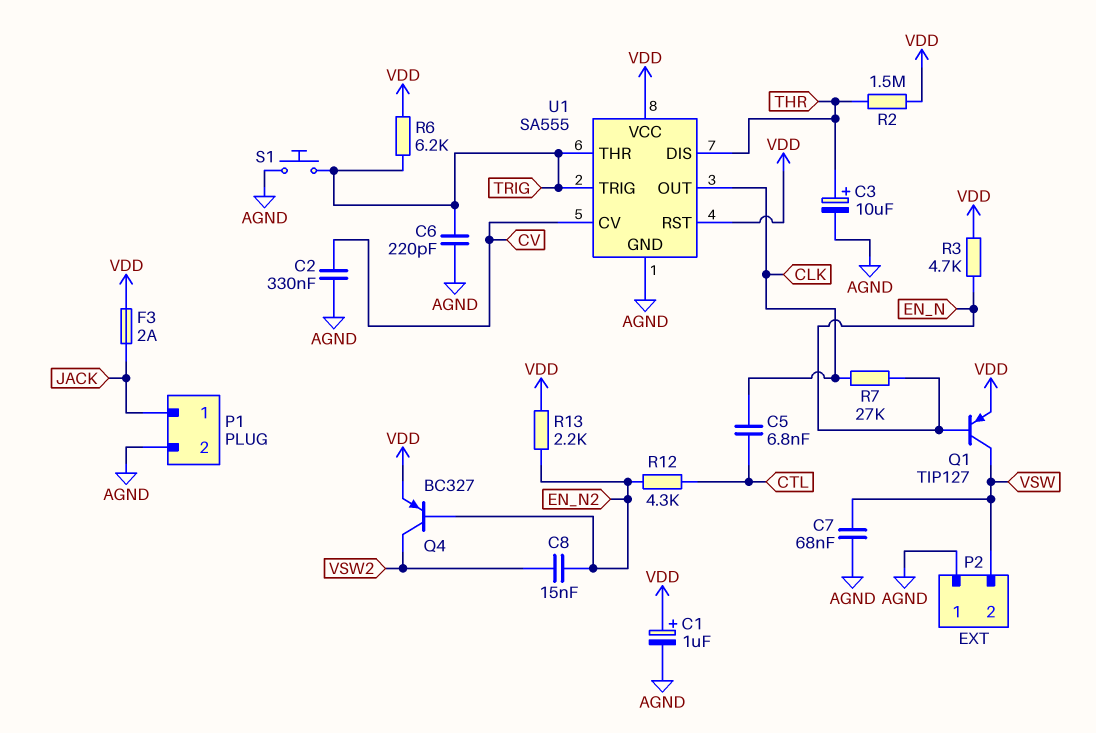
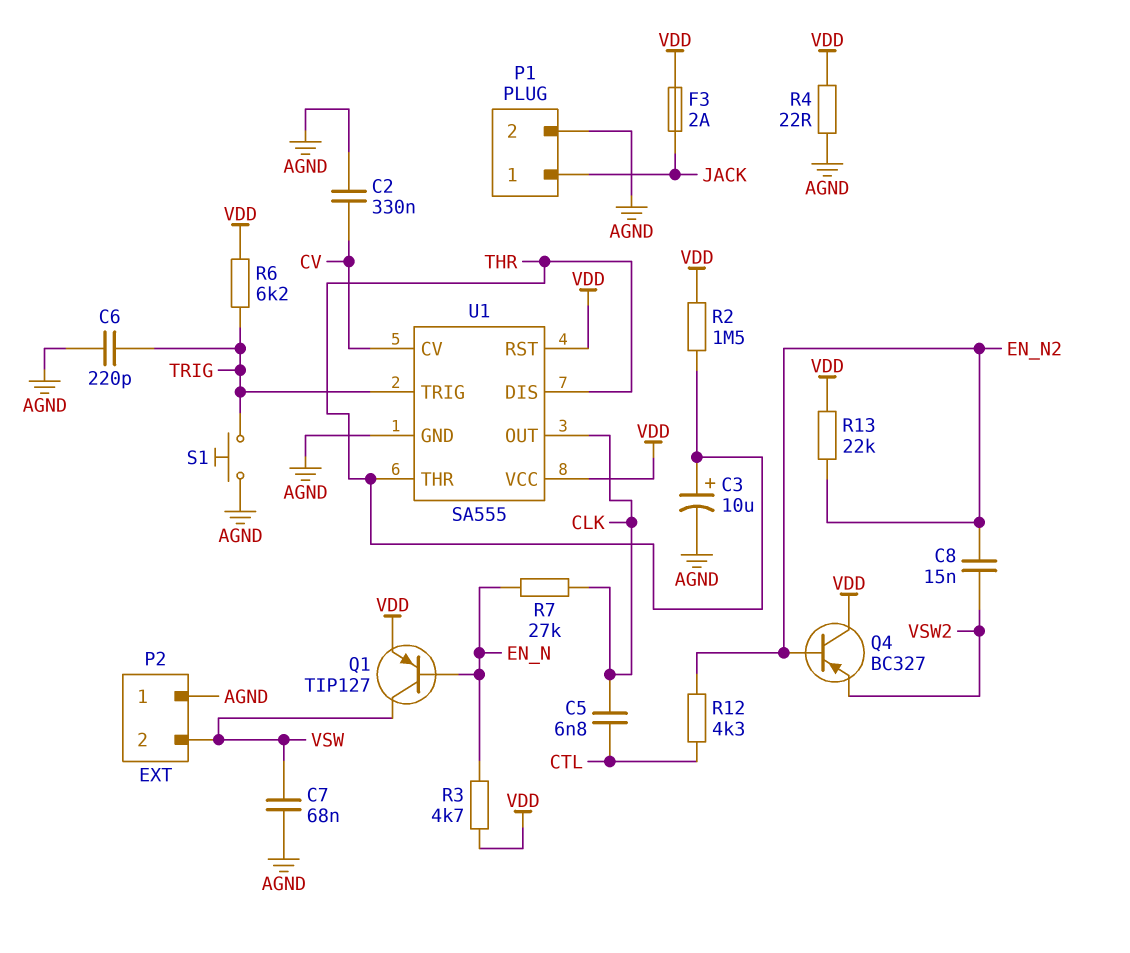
C1: 1uF (plus VDD, minus AGND) -> none
Q4: PNP BC327 (B EN_N2, C VSW2, E VDD) -> PNP BC327 (B EN_N2, C VDD, E VSW2)
R4: none -> 22 (AGND, VDD)
R13: 2.2k (EN_N2, VDD) -> 22k (EN_N2, VDD)
U1 pin THR: TRIG -> THR

